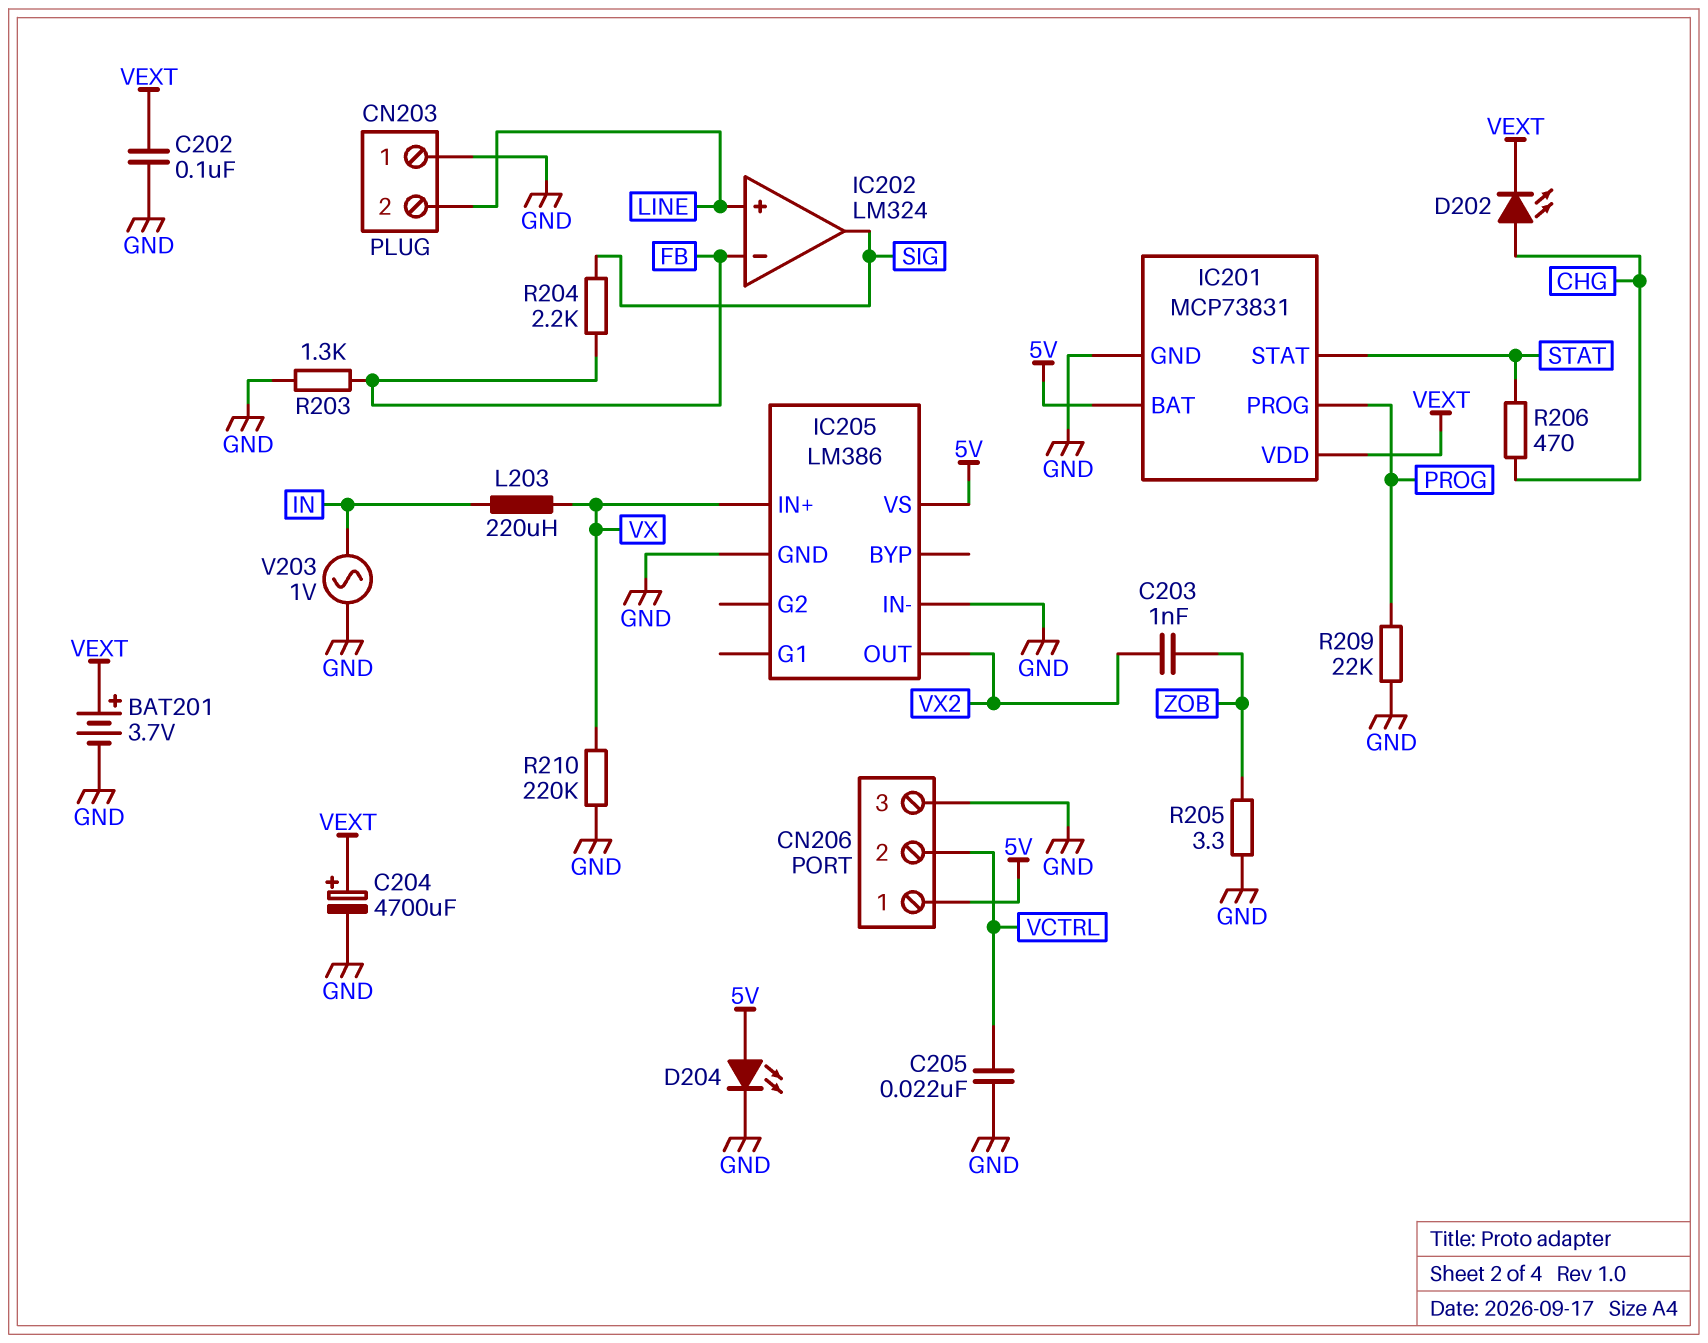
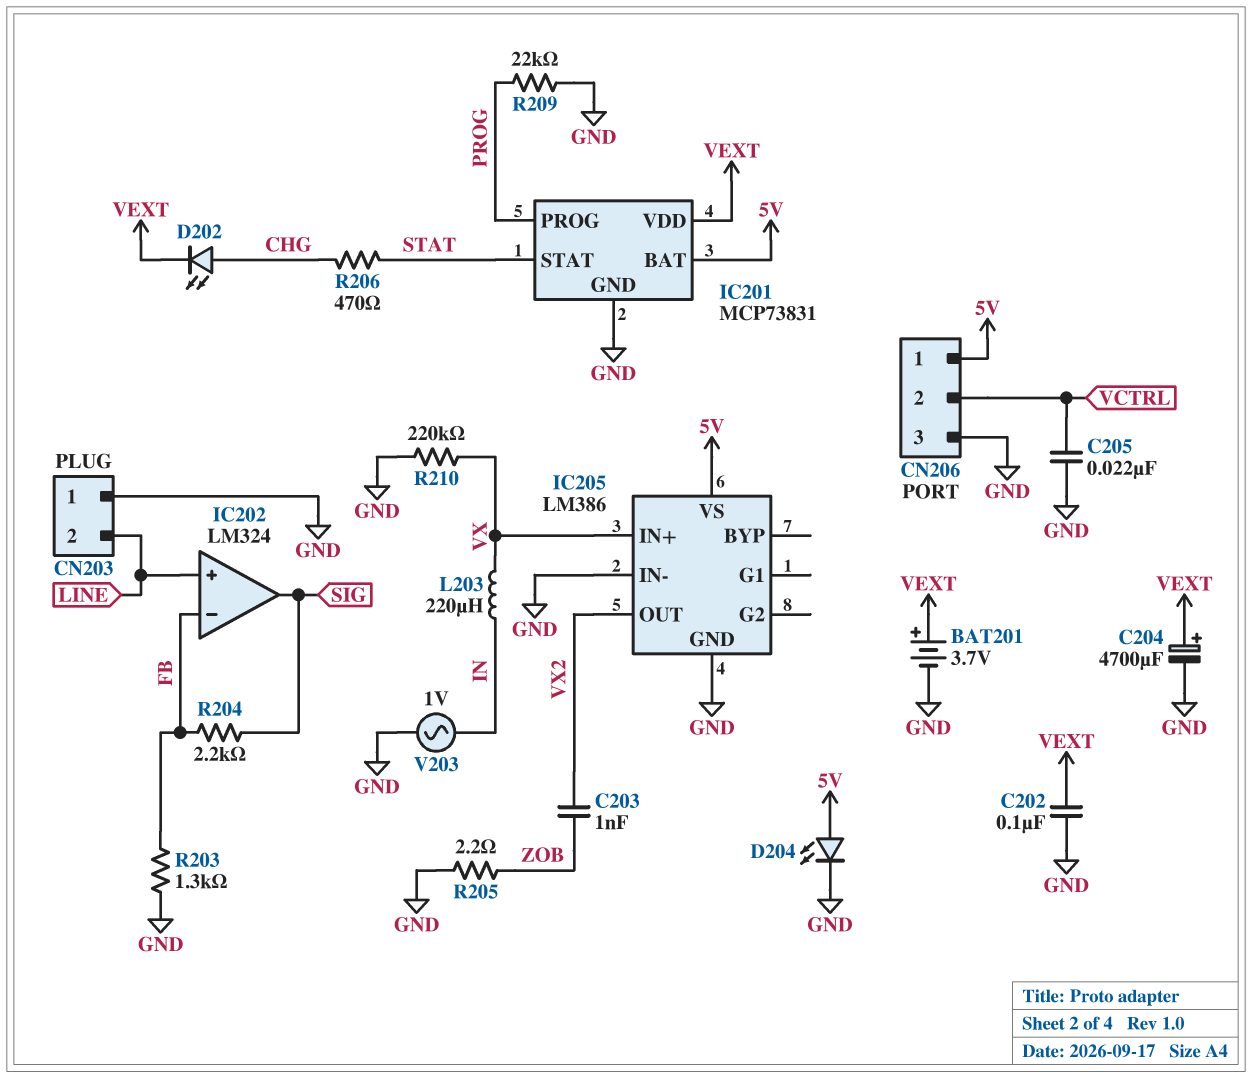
R205: 3.3 (GND, ZOB) -> 2.2 (GND, ZOB)

